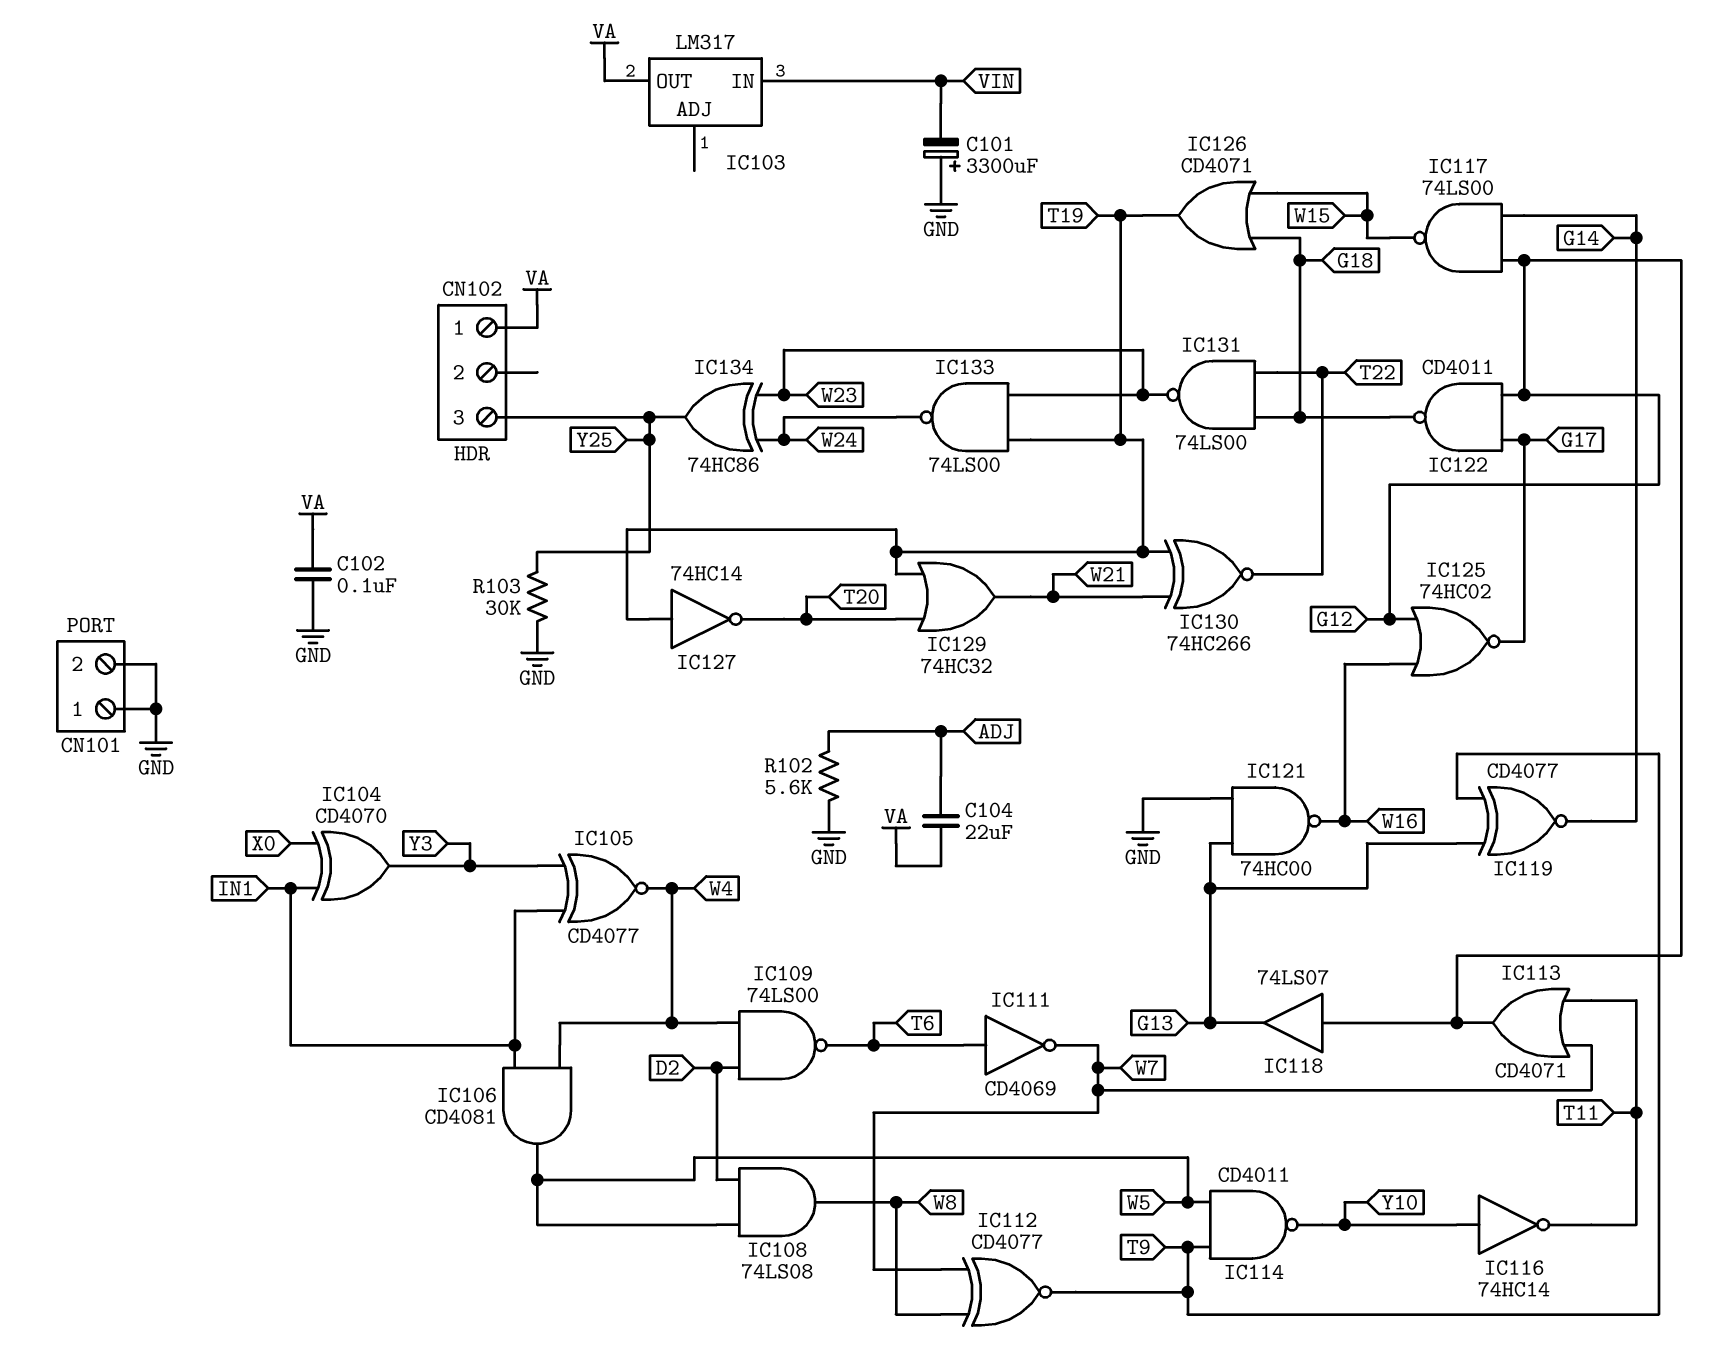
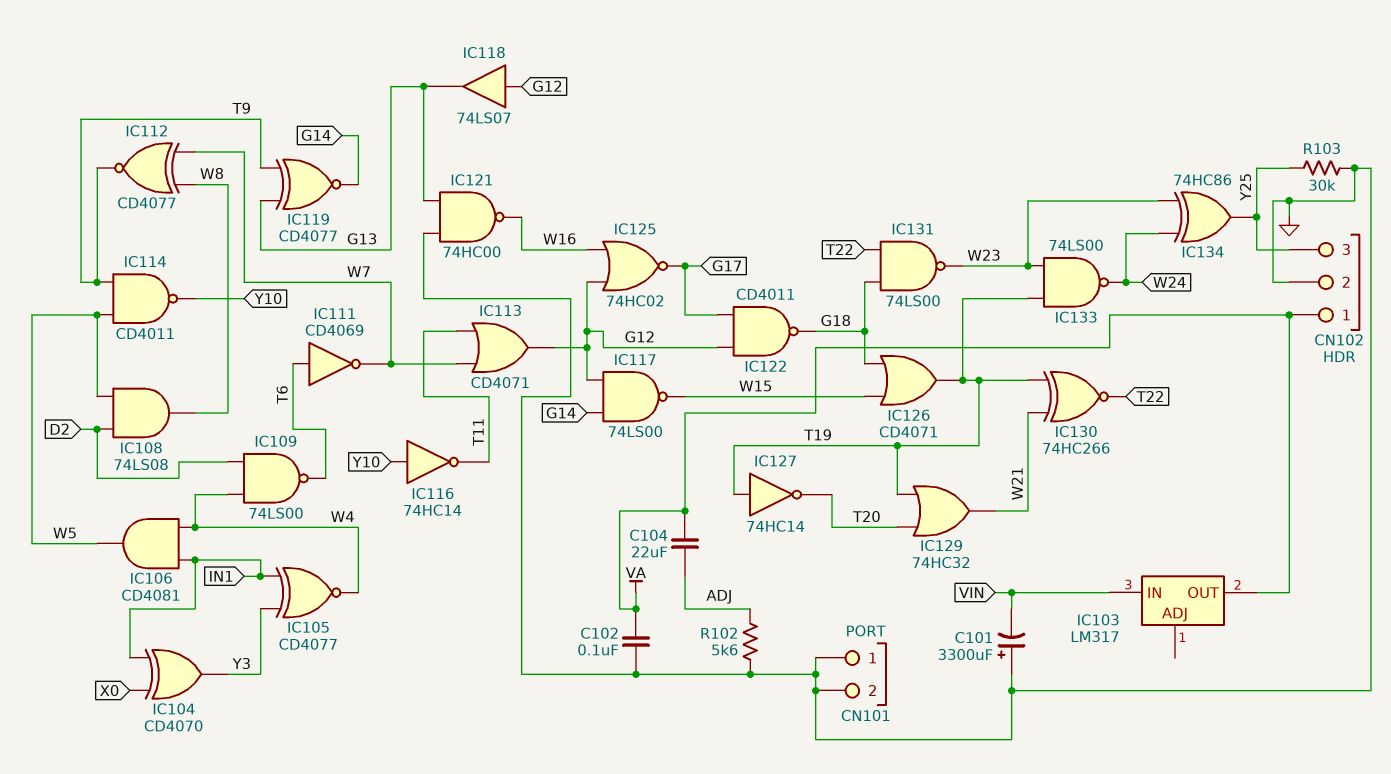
CN102 pin 2: none -> GND

